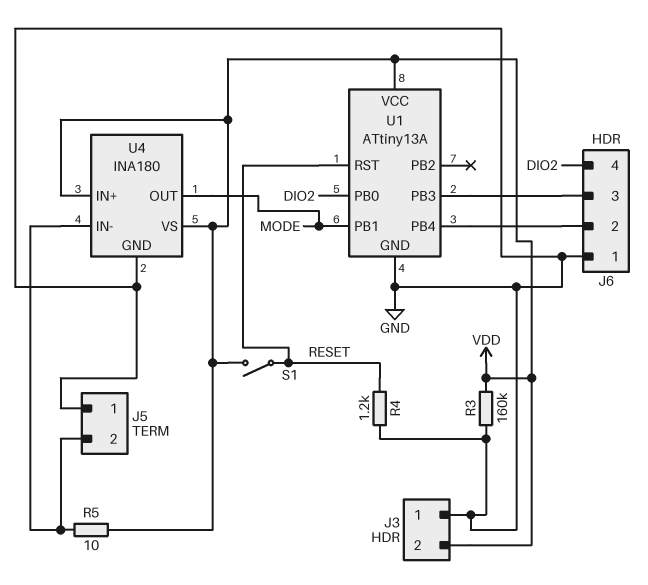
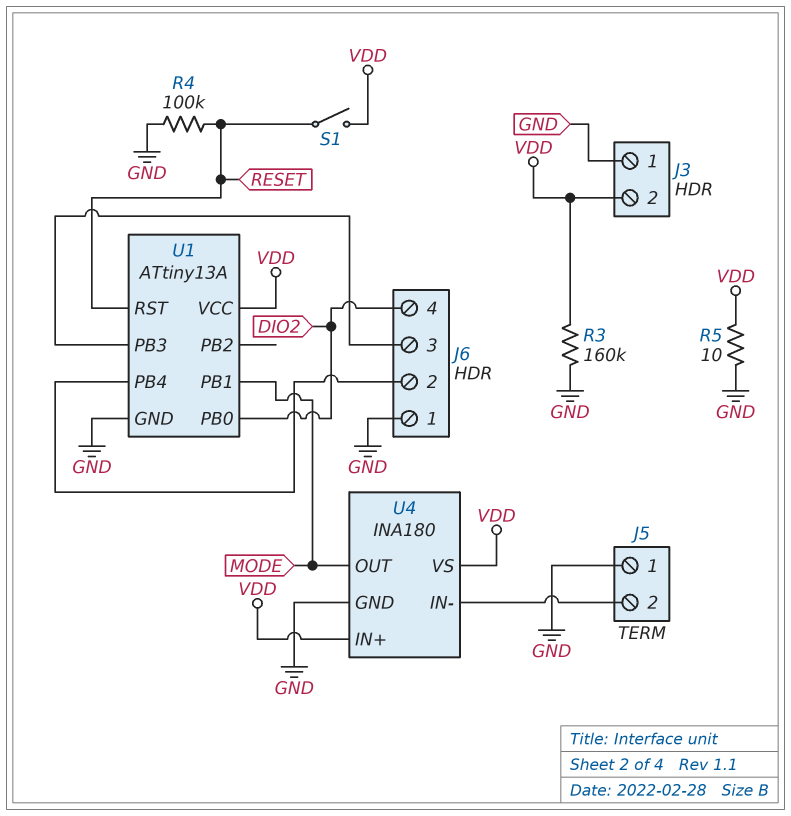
R4: 1.2k (GND, RESET) -> 100k (GND, RESET)
R5: 10 (J5/2, VDD) -> 10 (GND, VDD)

